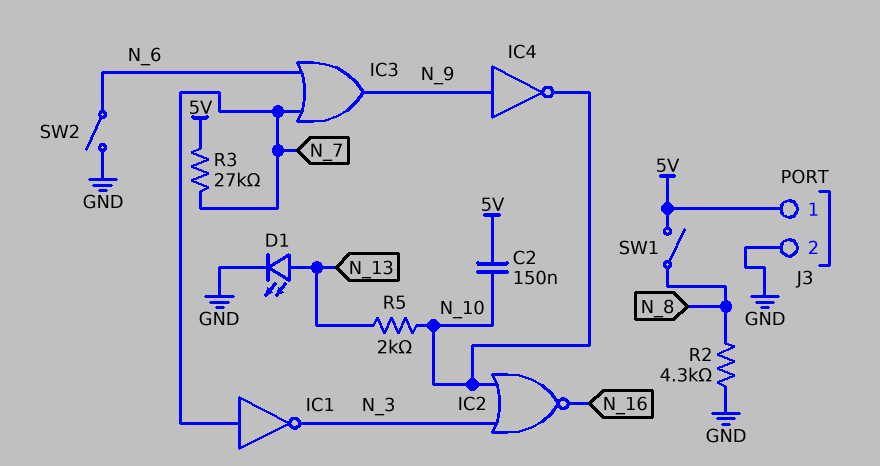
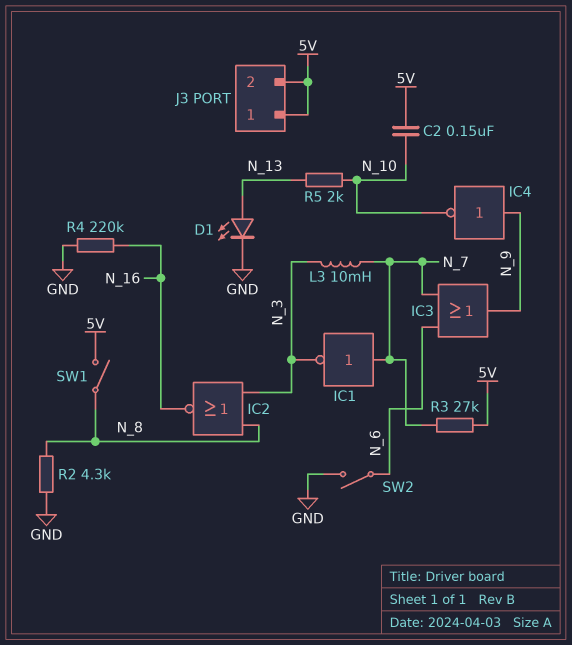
IC2: NOR (in N_3, in N_10, out N_16) -> NOR (in N_3, in N_8, out N_16)
J3 pin 2: GND -> 5V
L3: none -> 10mH (N_3, N_7)
R4: none -> 220k (GND, N_16)

